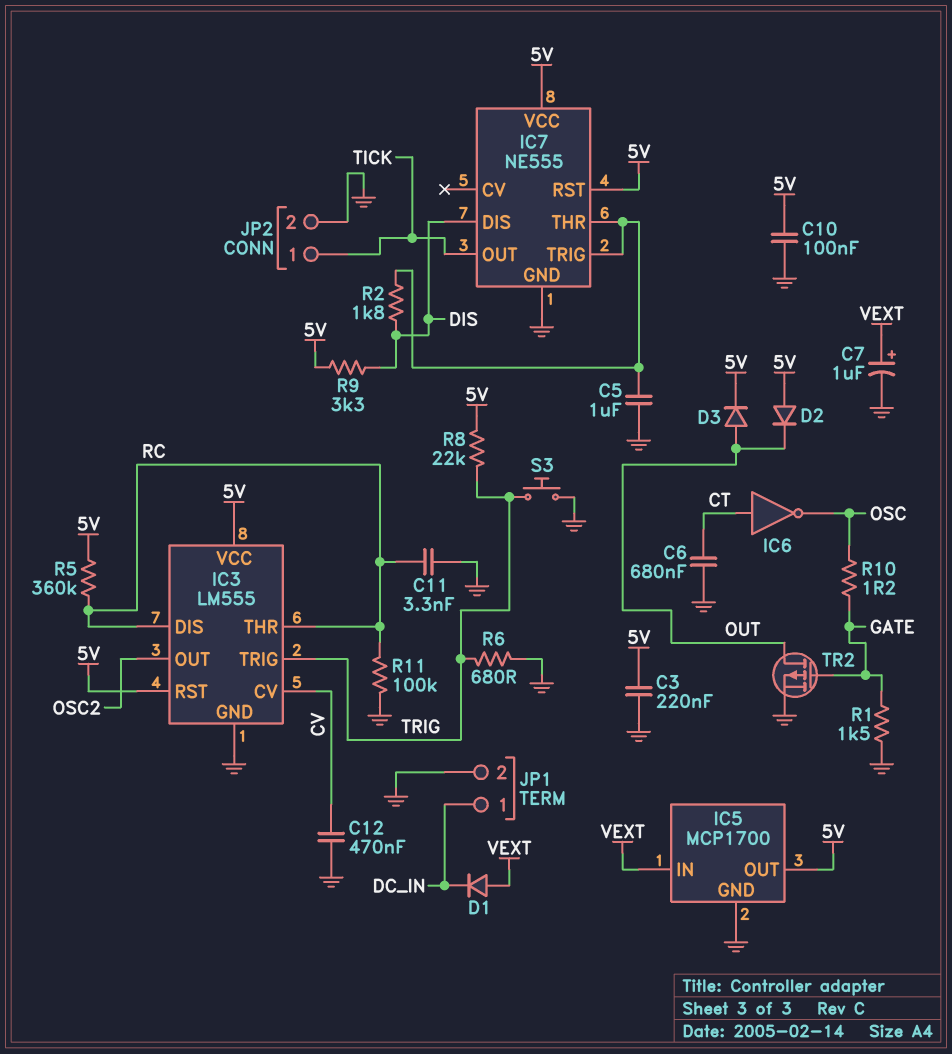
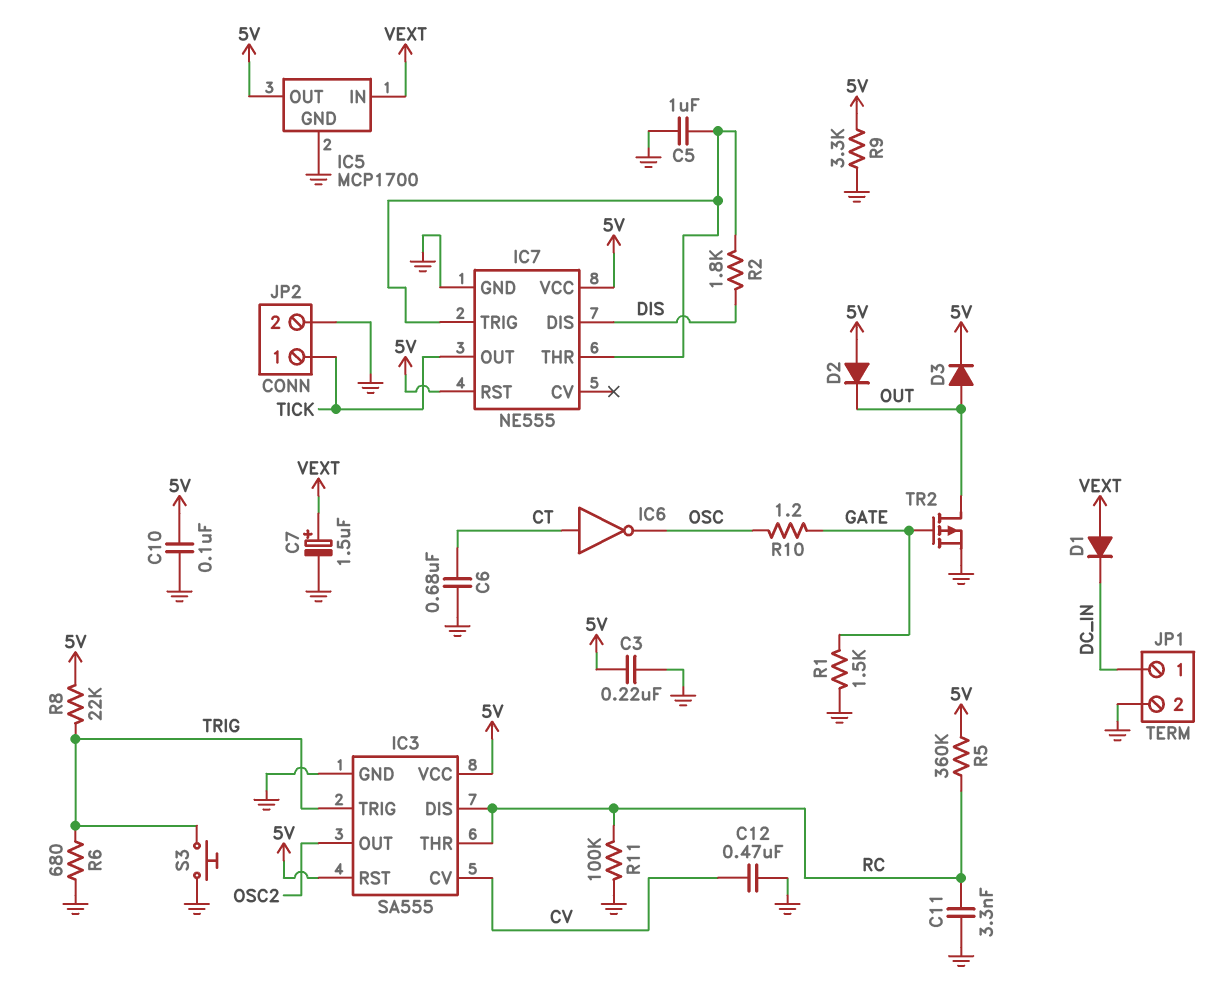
C7: 1uF (plus VEXT, minus GND) -> 1.5uF (plus VEXT, minus GND)
IC3: LM555 -> SA555
R9: 3.3k (5V, DIS) -> 3.3k (5V, GND)

